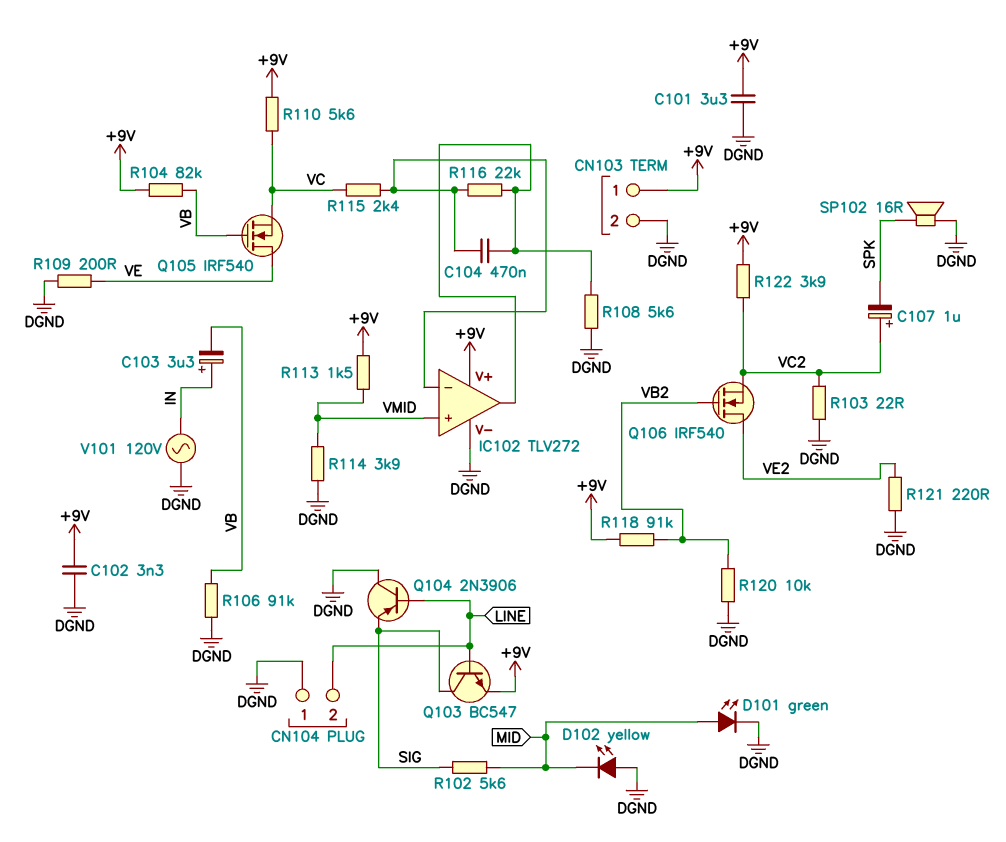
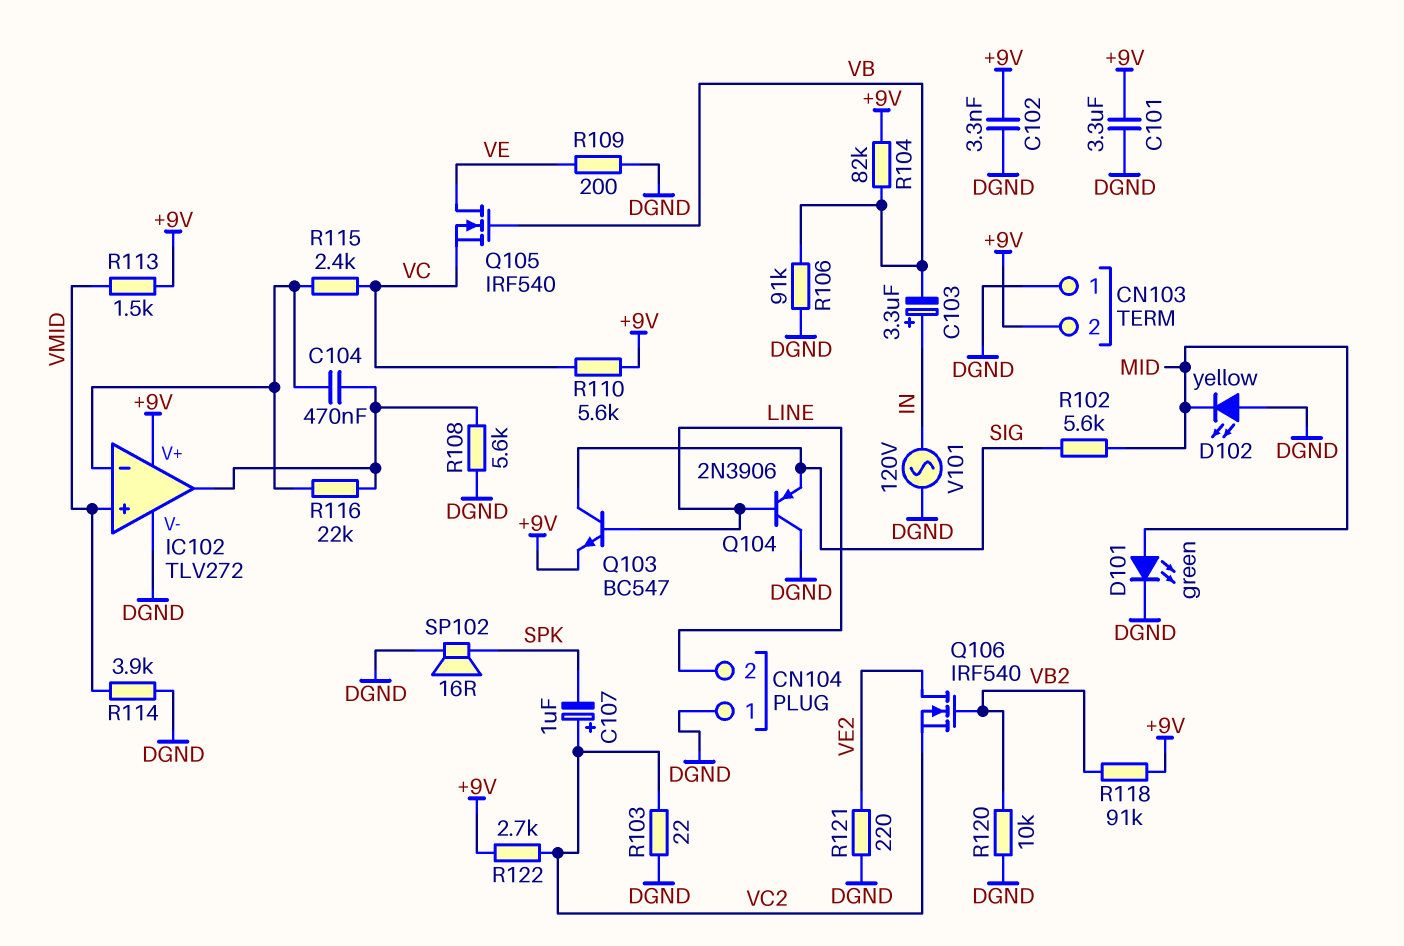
CN103 pin 1: +9V -> DGND
CN103 pin 2: DGND -> +9V
R122: 3.9k (+9V, VC2) -> 2.7k (+9V, VC2)

